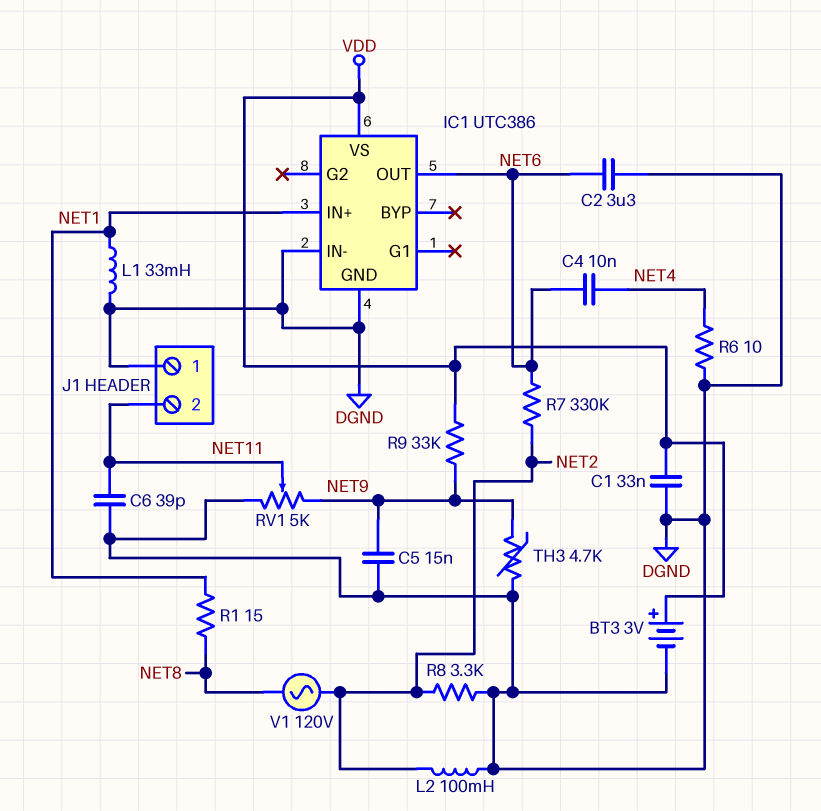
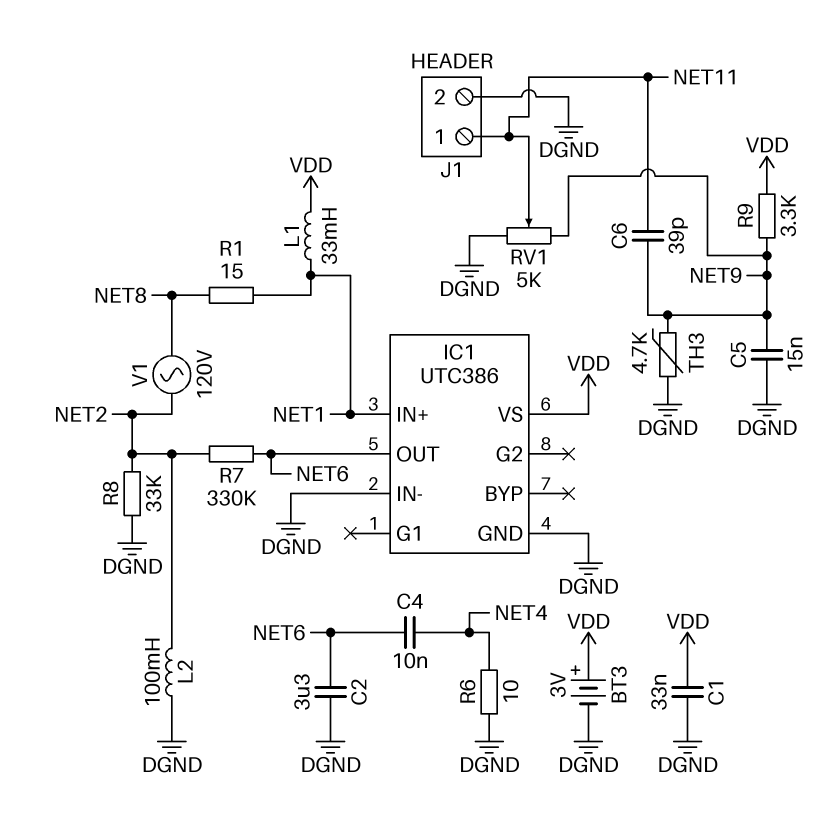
C6: 39pF (DGND, NET11) -> 39pF (NET9, NET11)
J1 pin 1: DGND -> NET11
J1 pin 2: NET11 -> DGND
L1: 33mH (DGND, NET1) -> 33mH (NET1, VDD)
R8: 3.3k (DGND, NET2) -> 33k (DGND, NET2)
R9: 33k (NET9, VDD) -> 3.3k (NET9, VDD)

